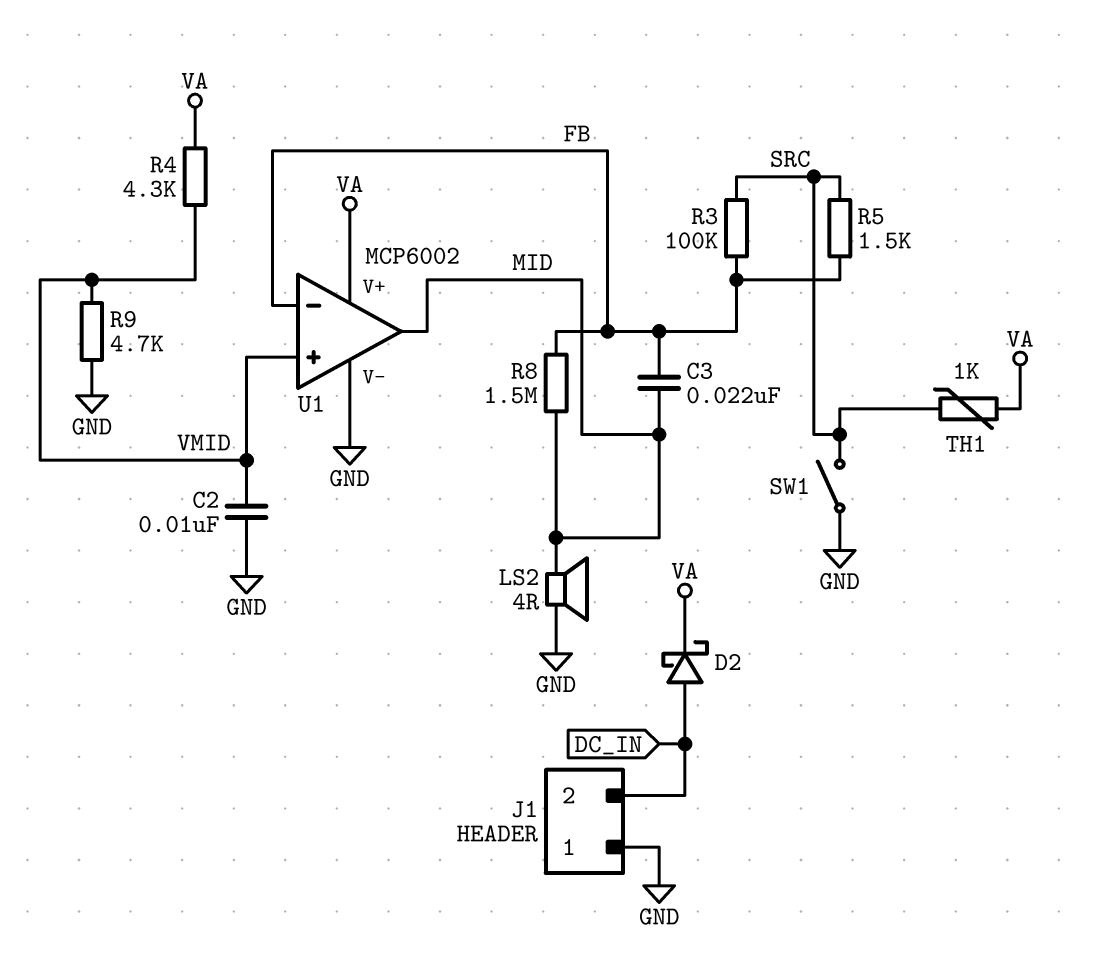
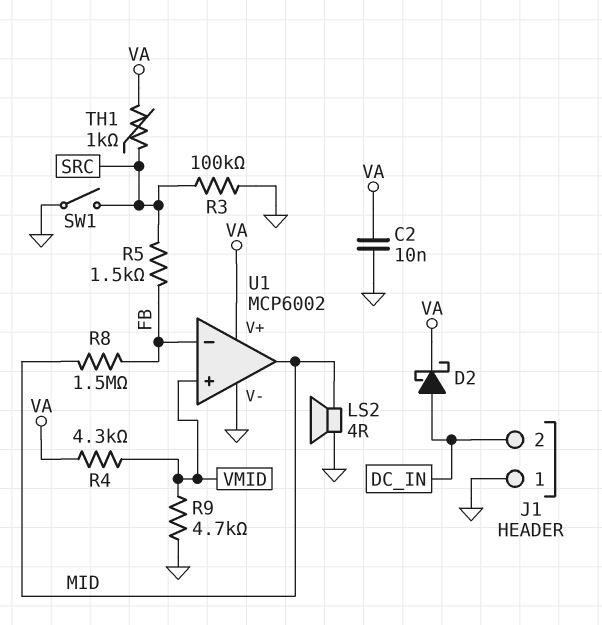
C2: 10nF (GND, VMID) -> 10nF (GND, VA)
C3: 22nF (FB, MID) -> none
R3: 100k (FB, SRC) -> 100k (GND, SRC)

